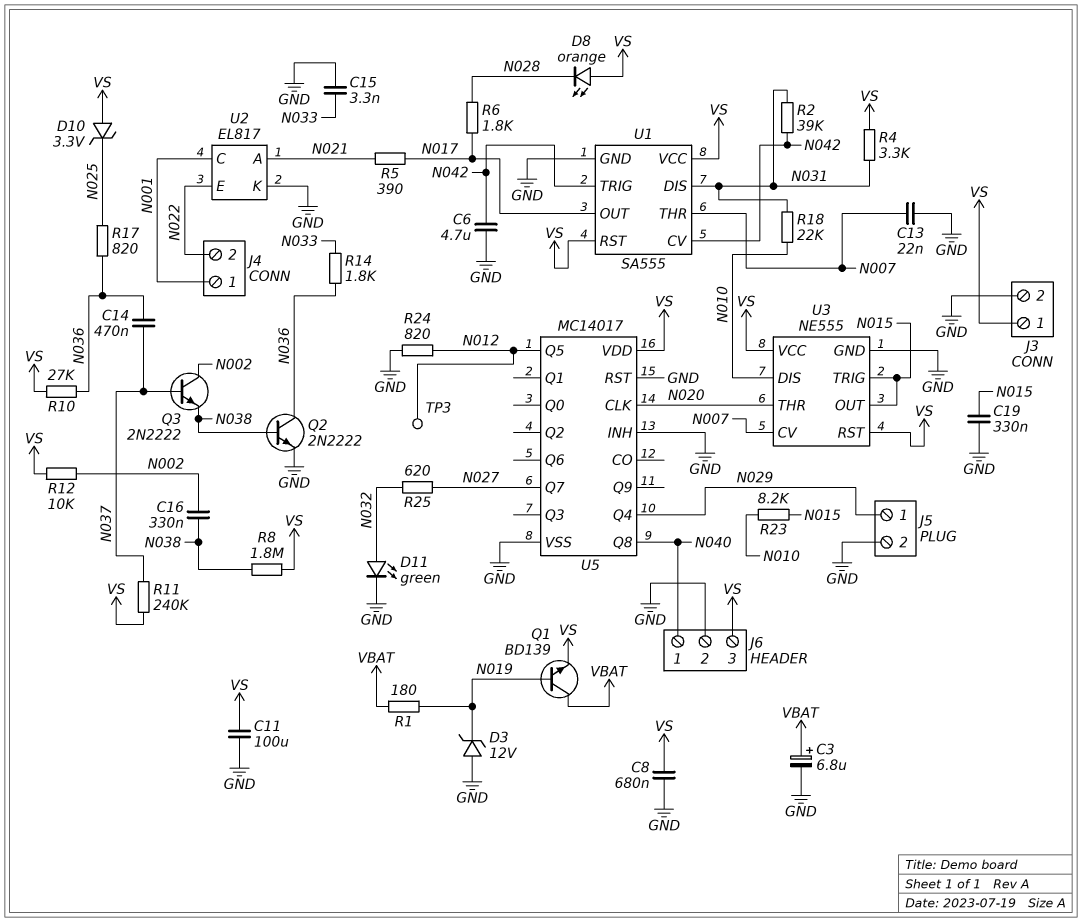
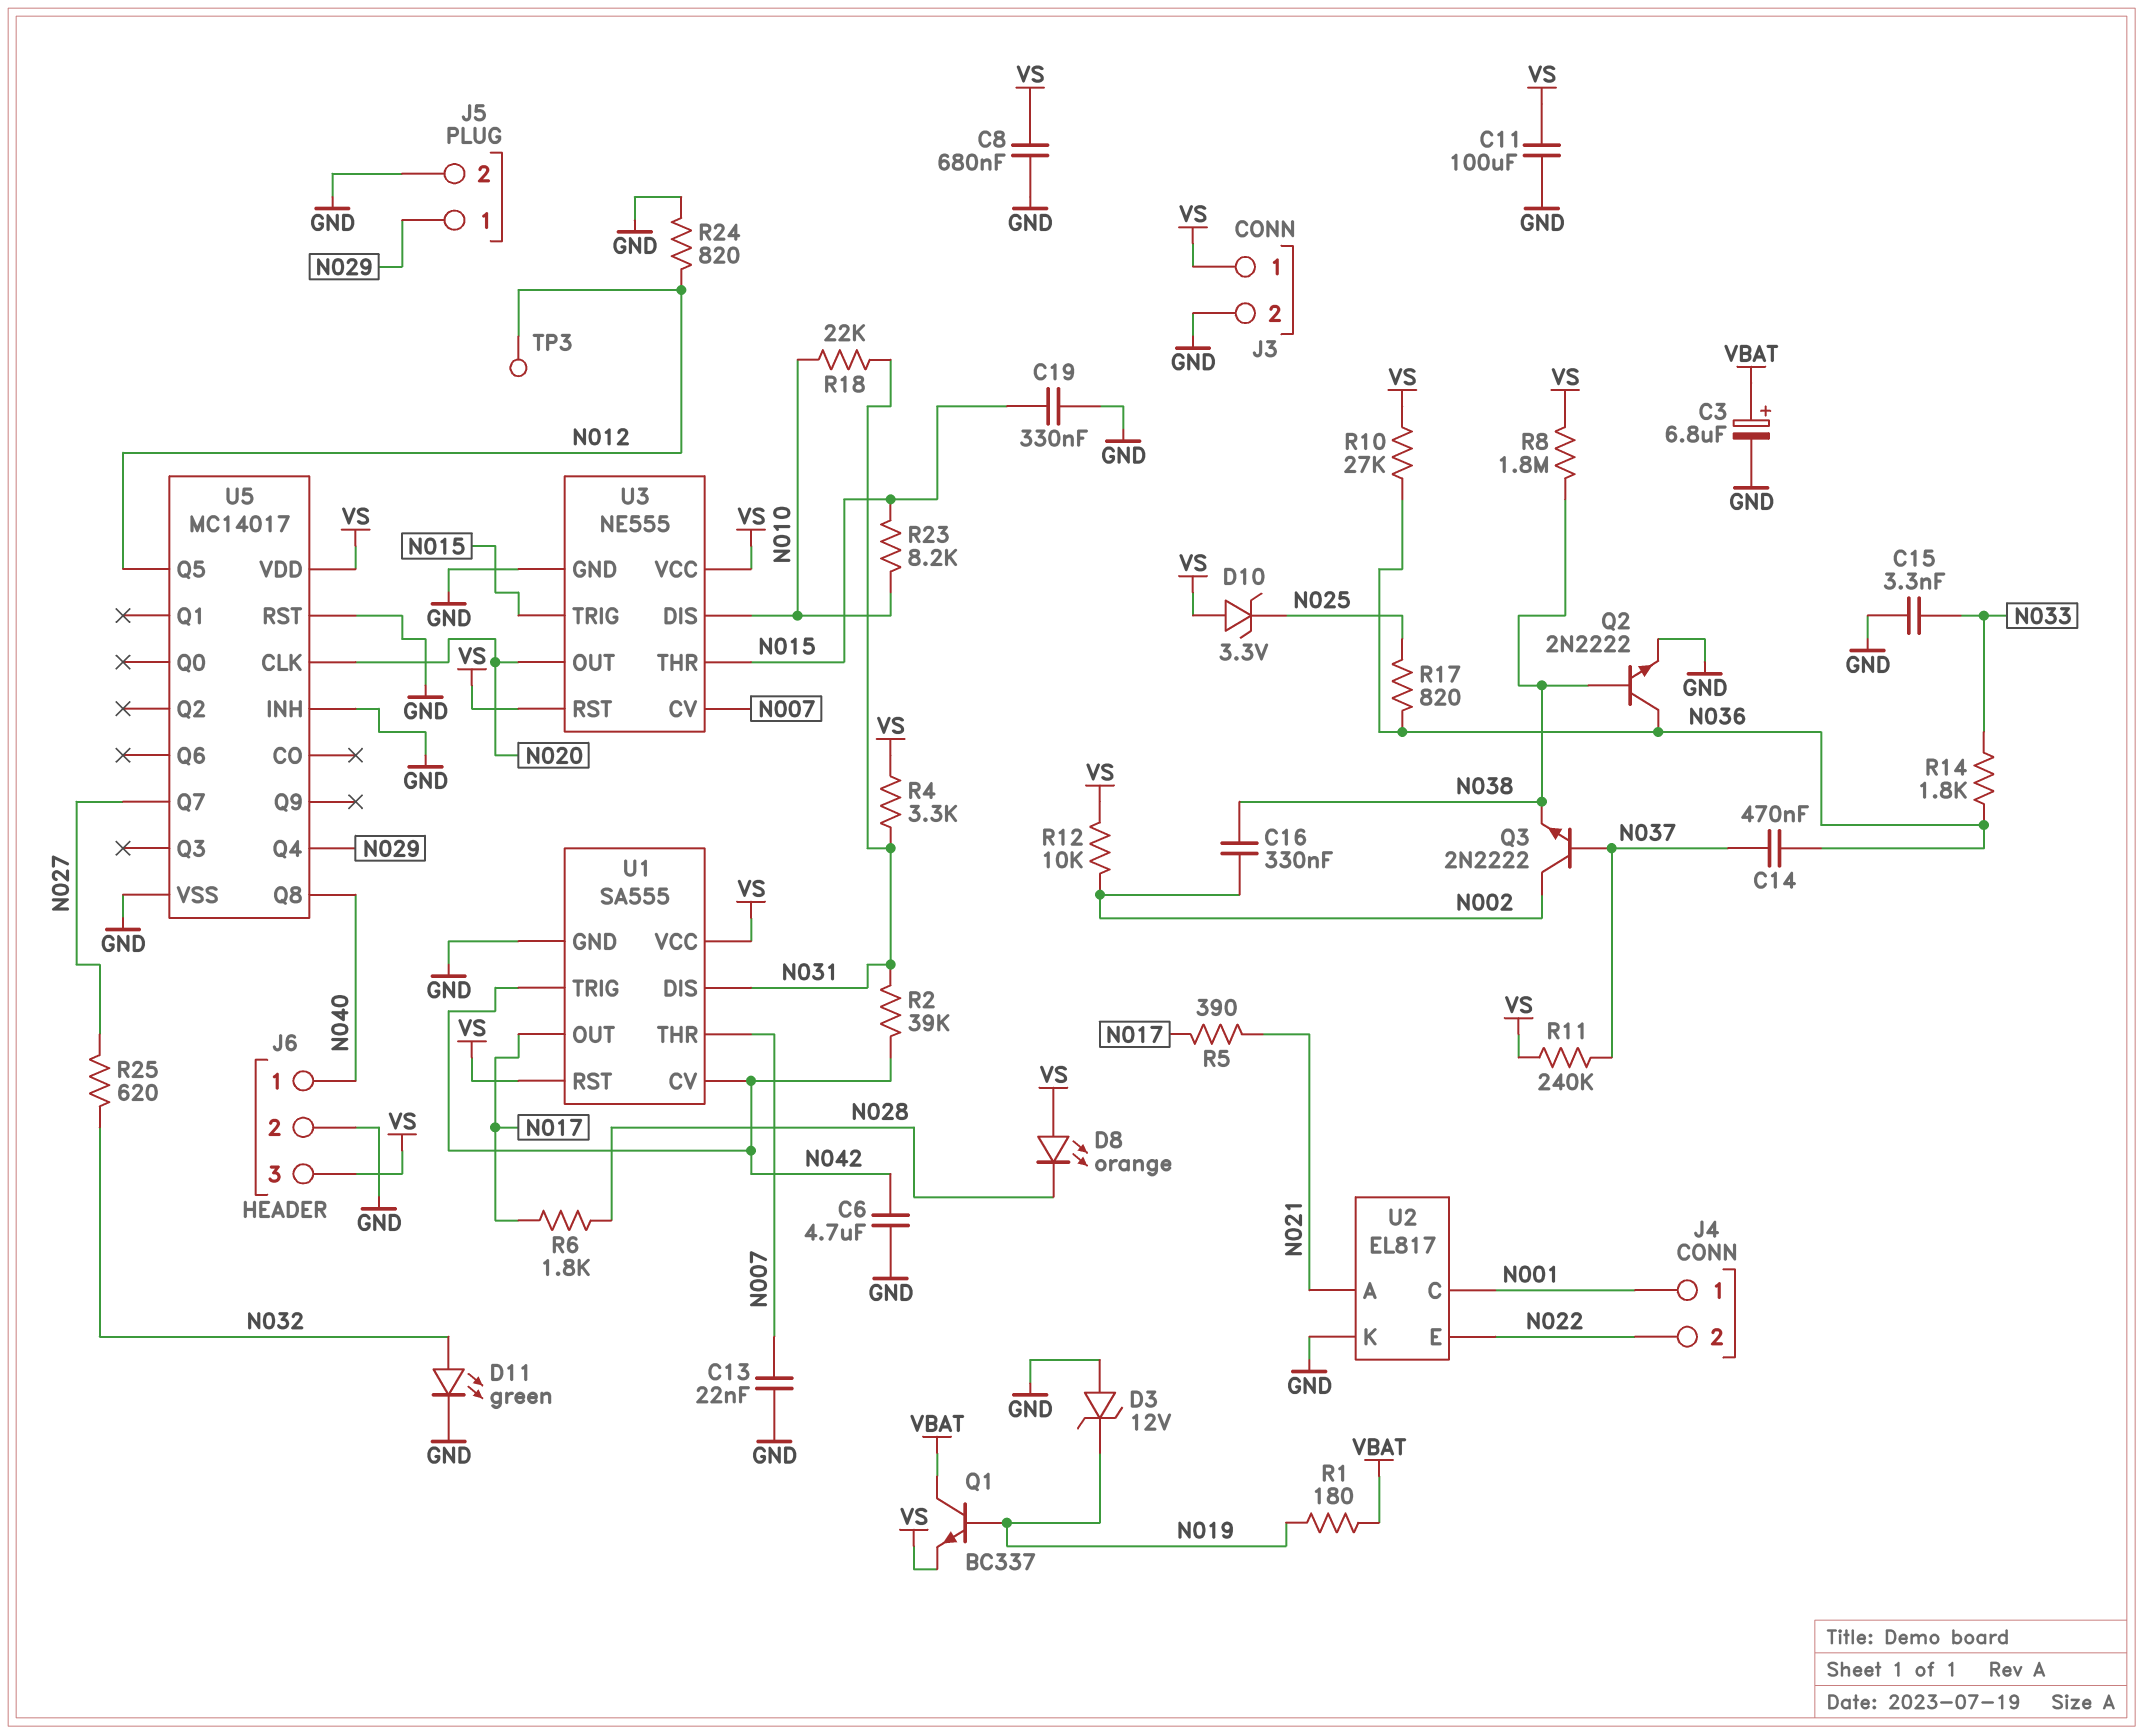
Q1: NPN BD139 (B N019, C VBAT, E VS) -> NPN BC337 (B N019, C VBAT, E VS)
U3 pin OUT: N015 -> N020
U3 pin THR: N020 -> N015

